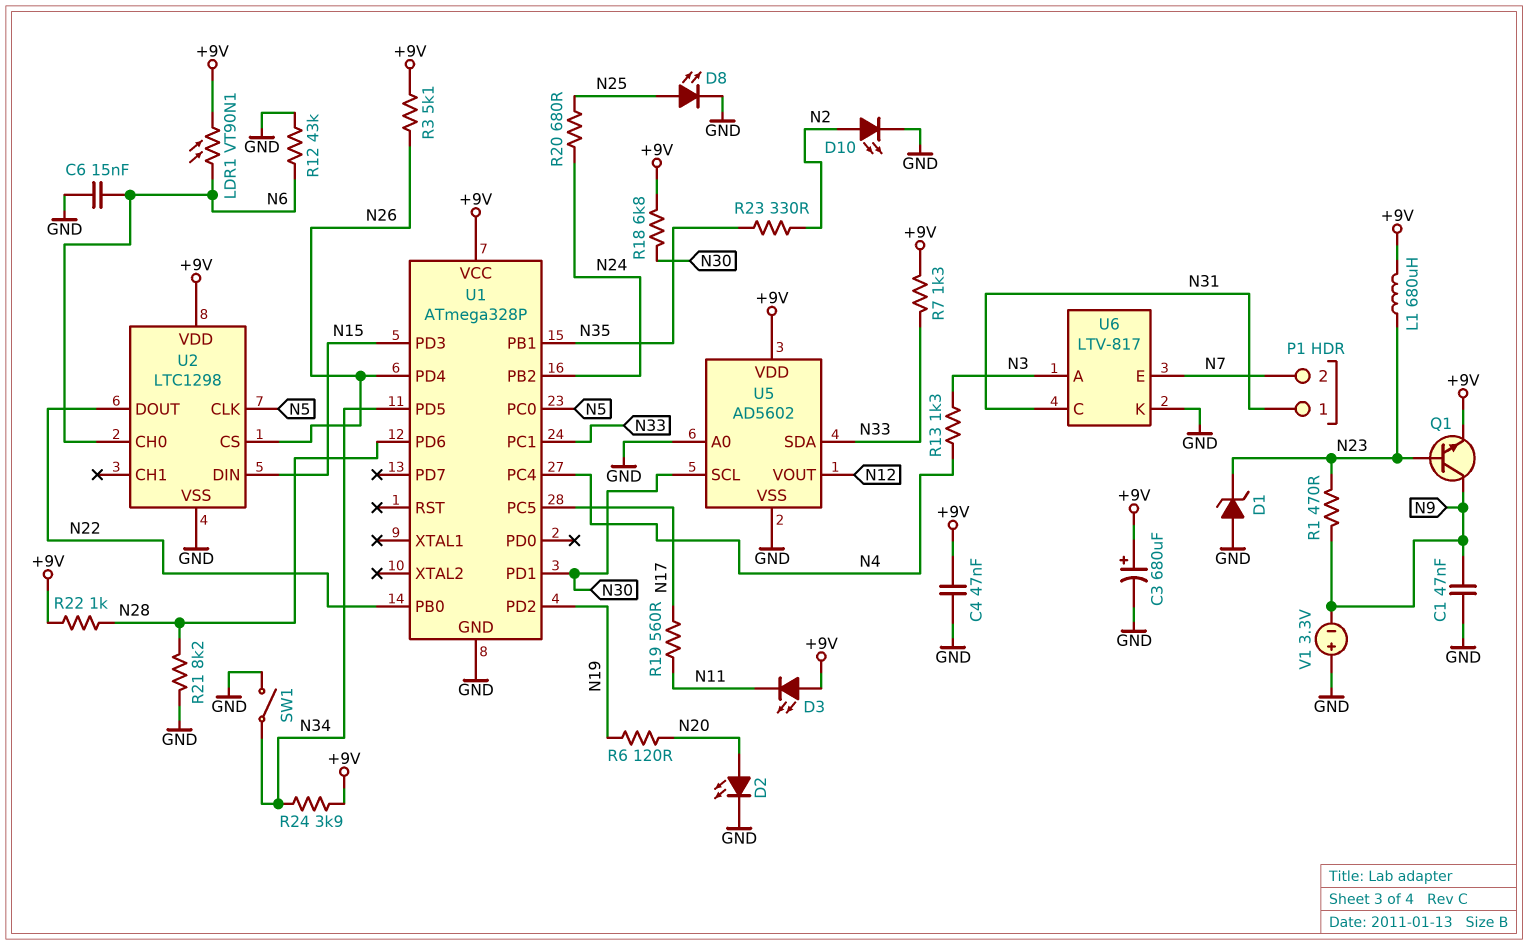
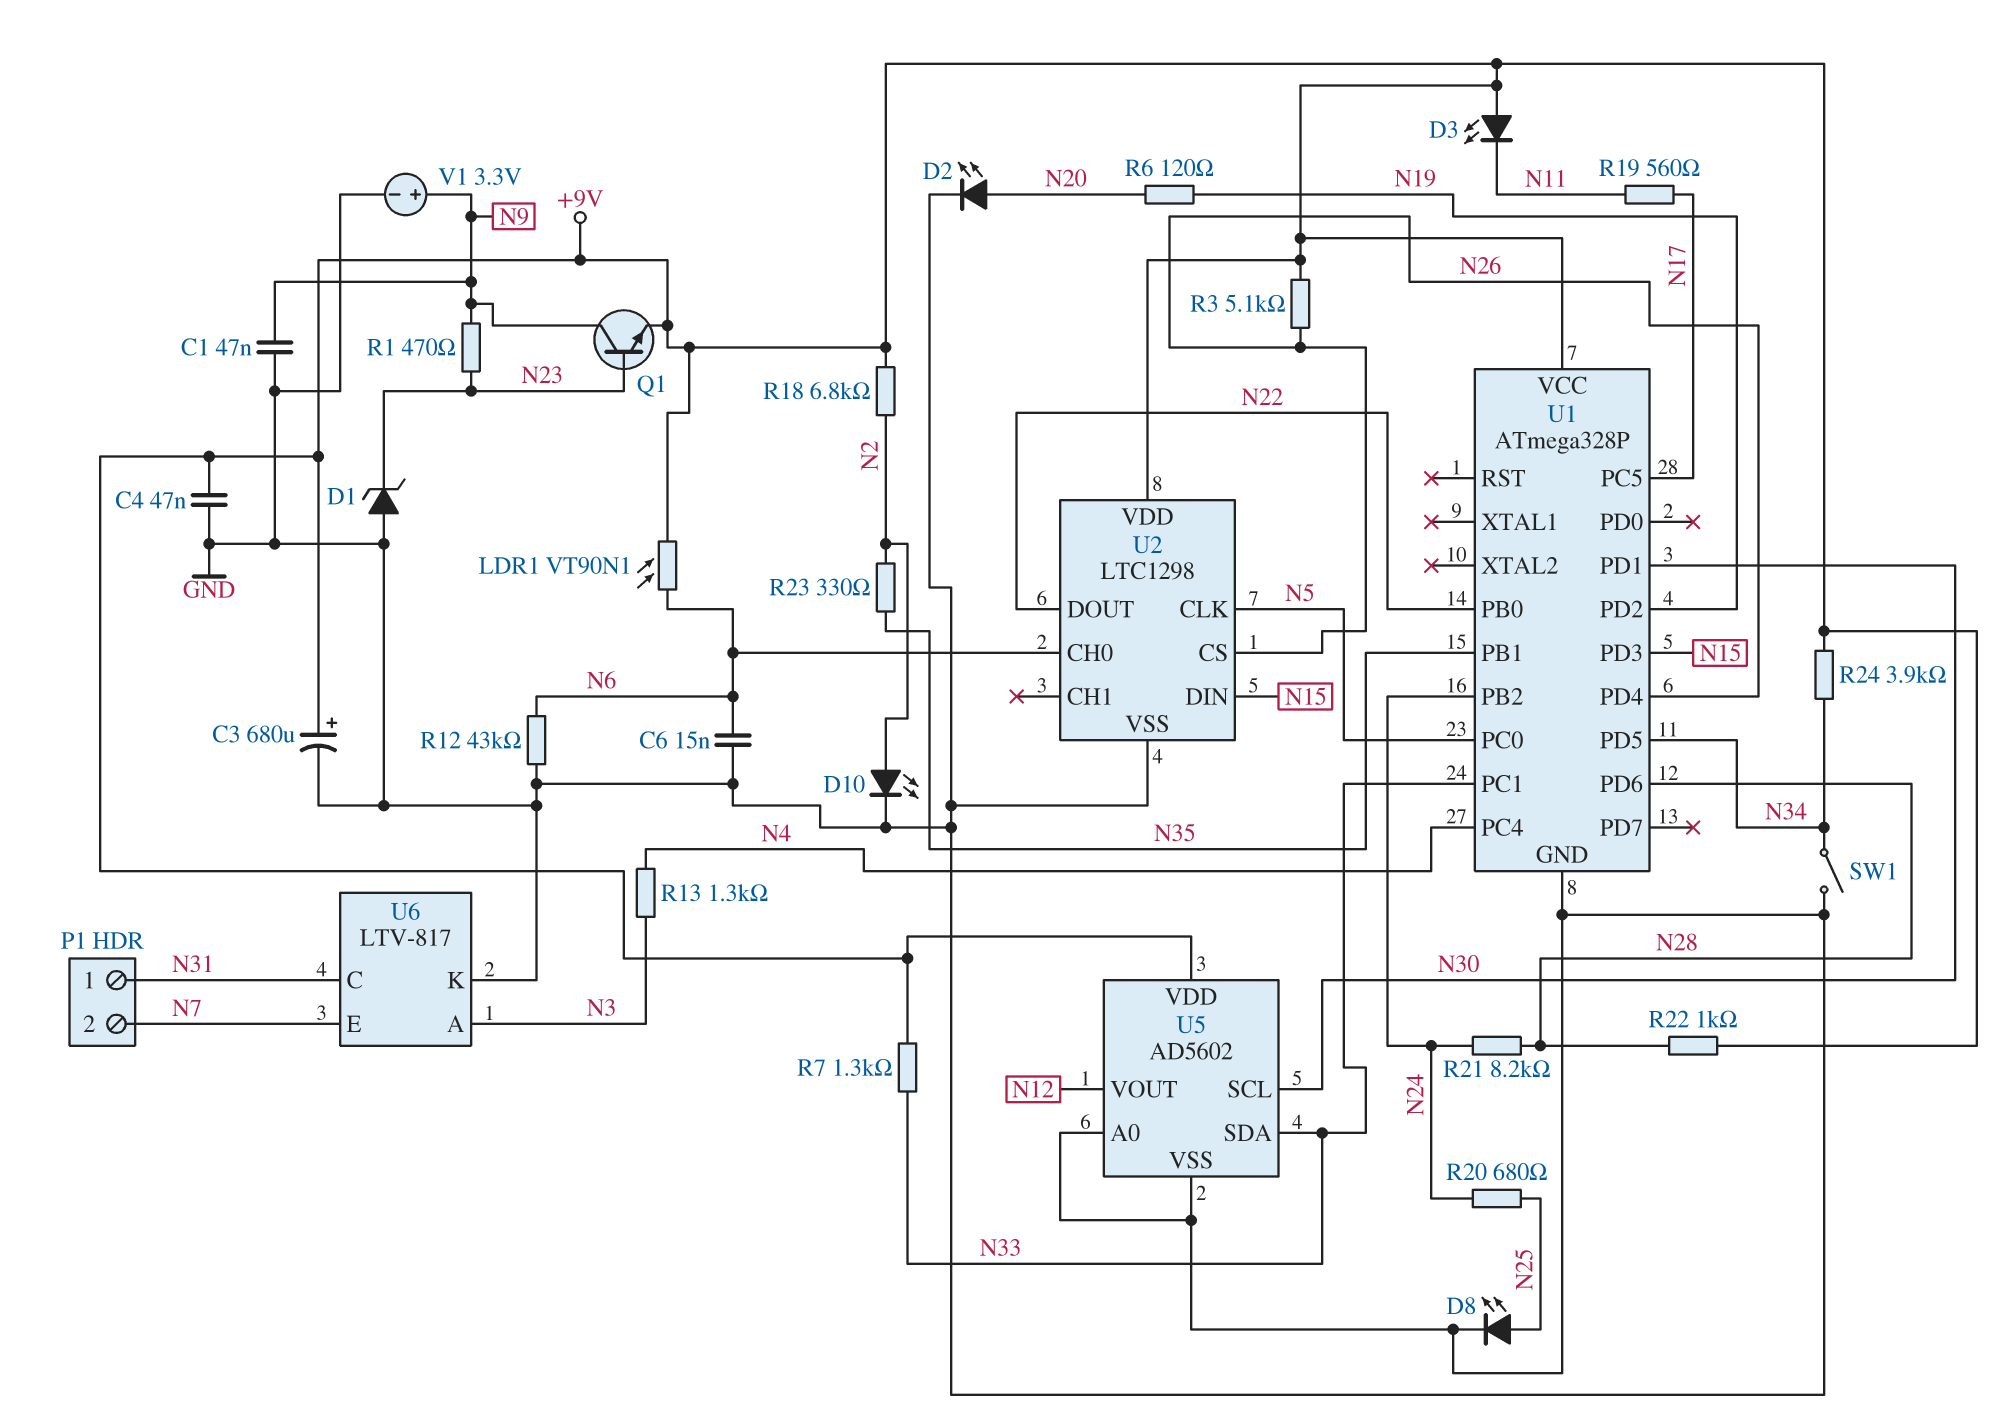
L1: 680uH (+9V, N23) -> none
R18: 6.8k (+9V, N30) -> 6.8k (+9V, N2)
R21: 8.2k (GND, N28) -> 8.2k (N24, N28)
V1: 3.3V (plus GND, minus N9) -> 3.3V (plus N9, minus GND)

